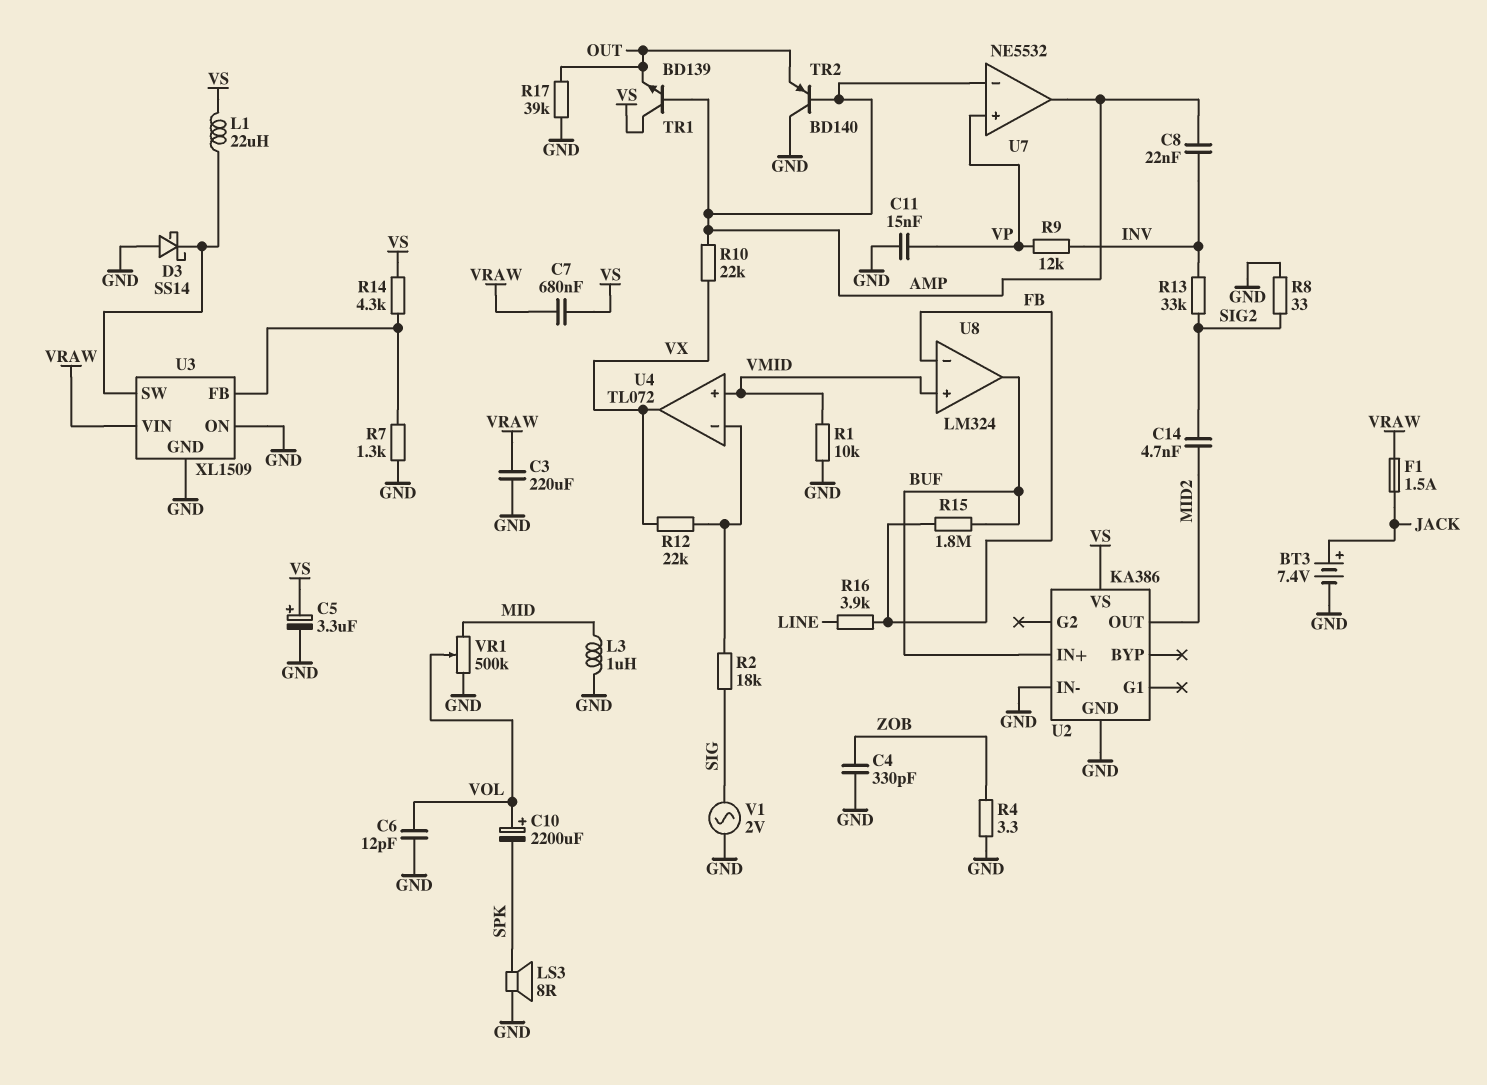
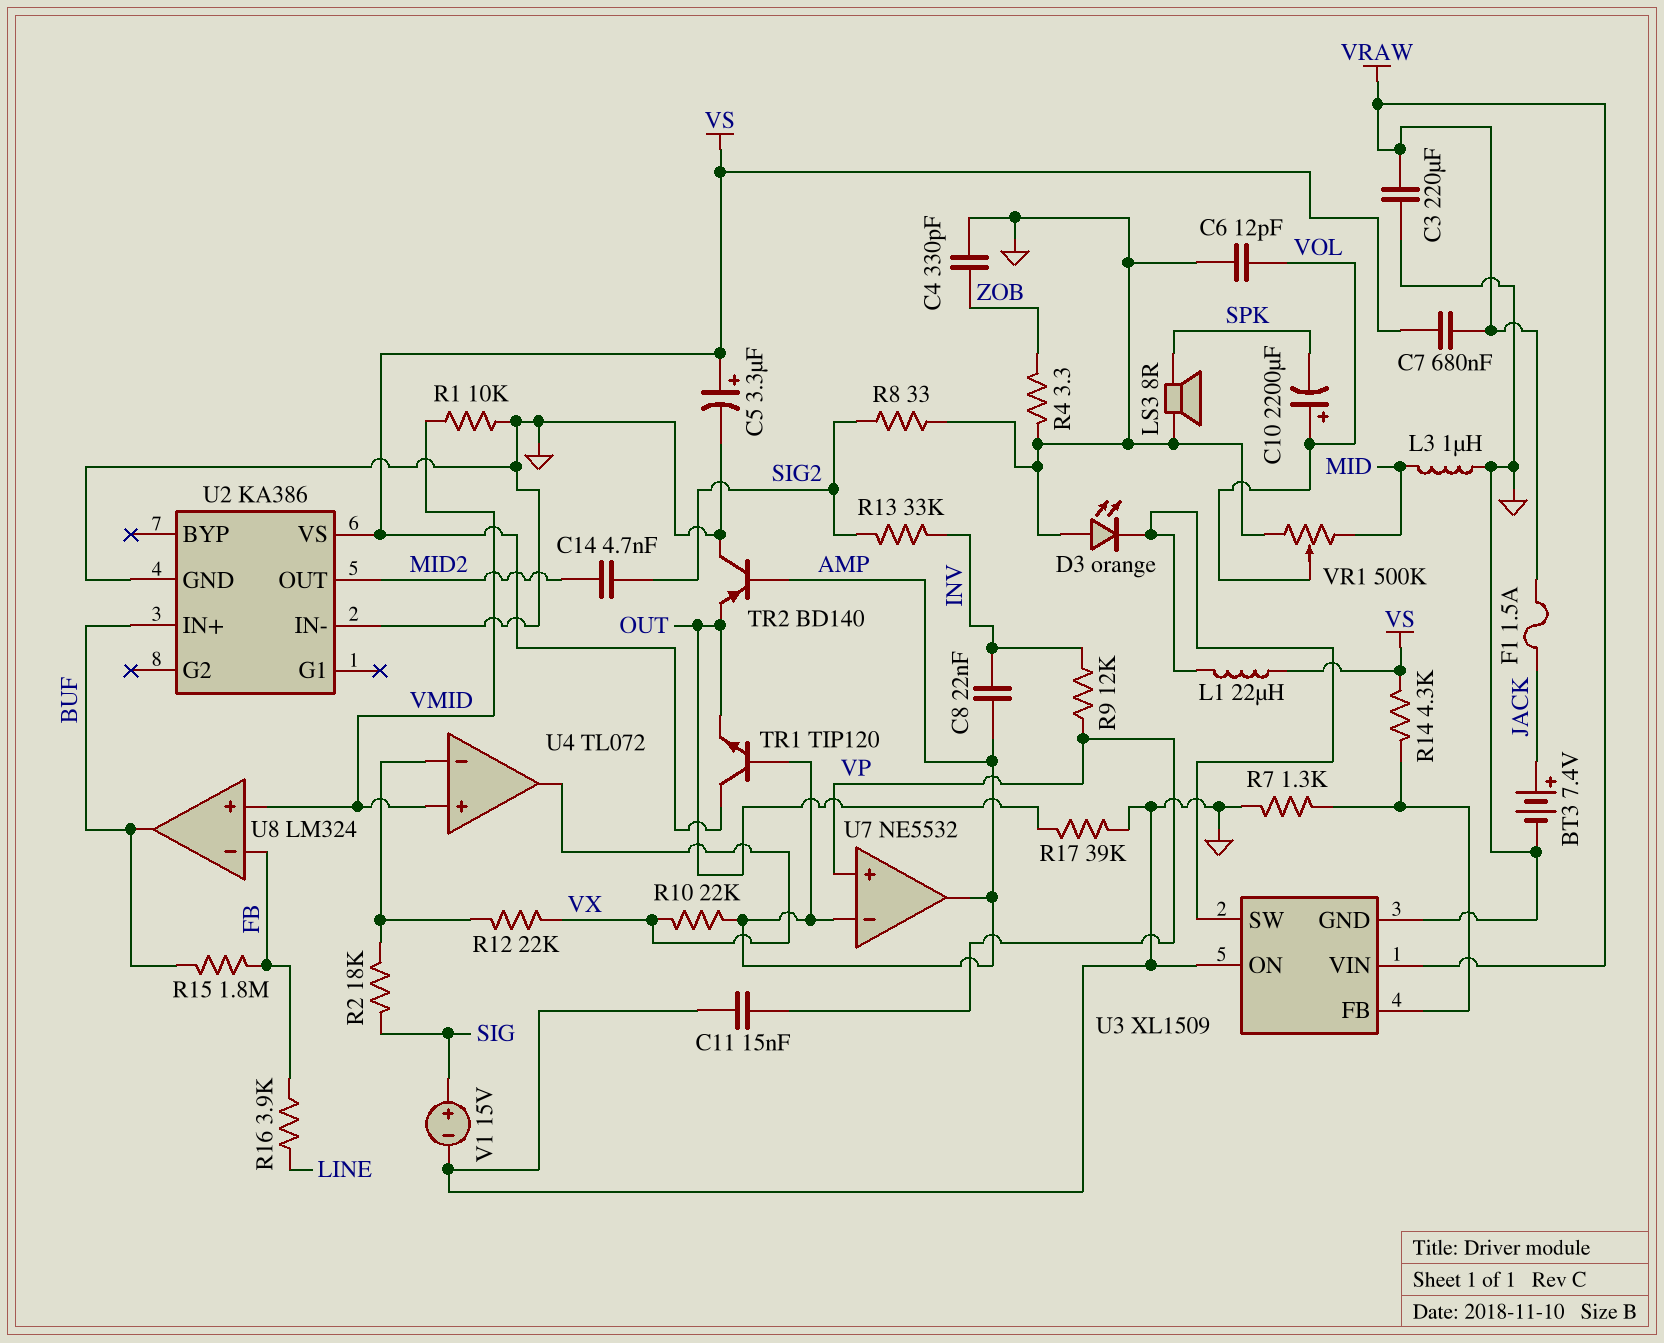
D3: schottky SS14 (A GND, K U3/SW) -> LED orange (A GND, K U3/SW)
TR1: NPN BD139 (B AMP, C VS, E OUT) -> NPN TIP120 (B AMP, C VS, E OUT)
V1: AC 2V (GND, SIG) -> 15V (plus SIG, minus GND)

